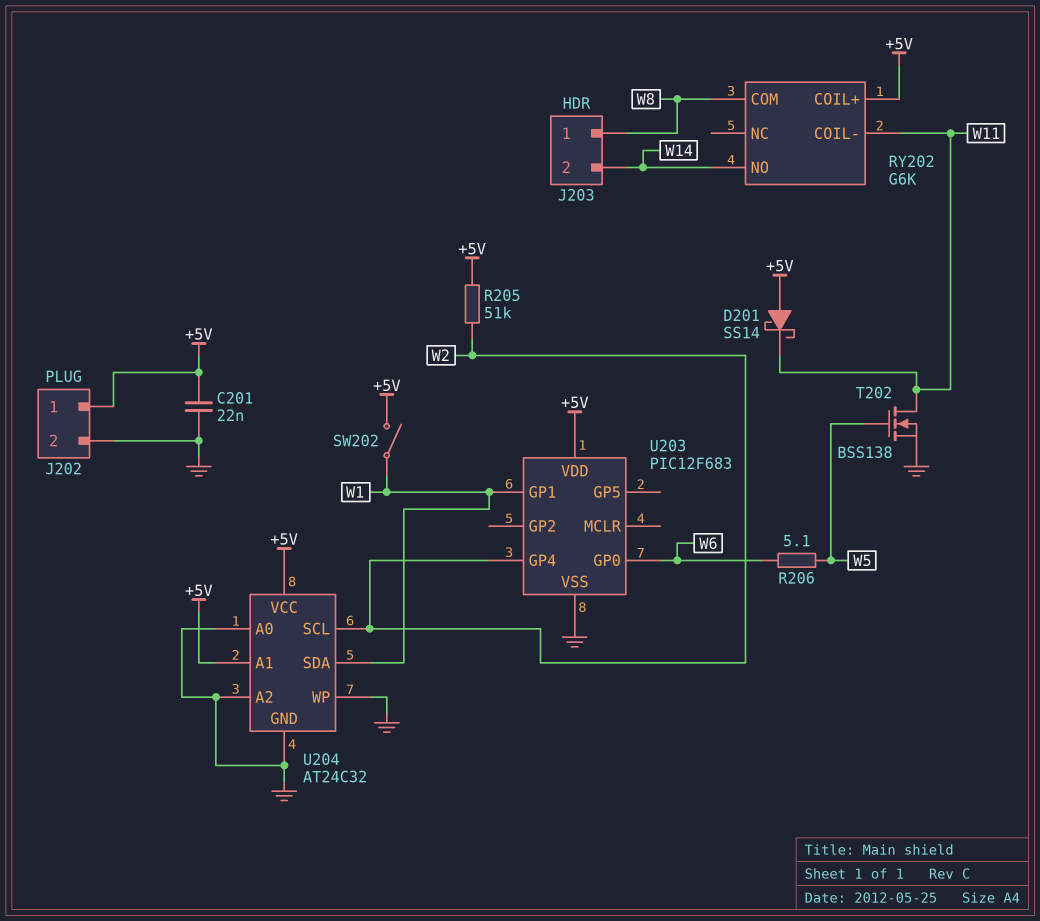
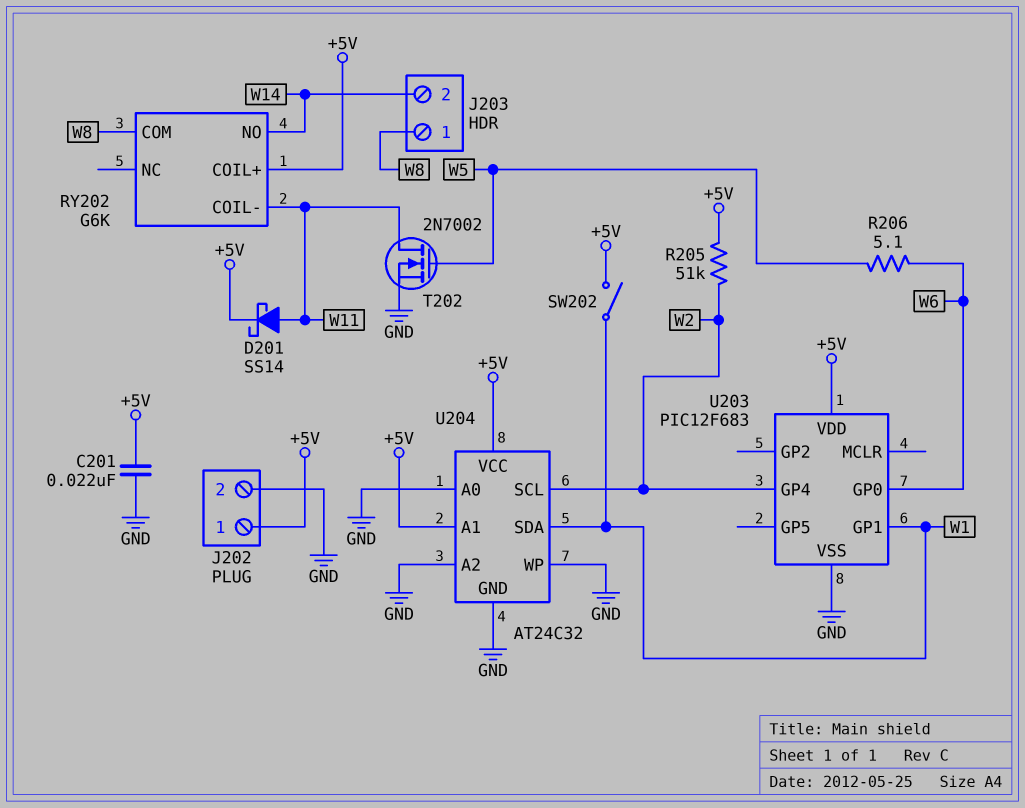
D201: schottky SS14 (A +5V, K W11) -> schottky SS14 (A W11, K +5V)
T202: NMOS BSS138 (G W5, D W11, S GND) -> NMOS 2N7002 (G W5, D W11, S GND)

